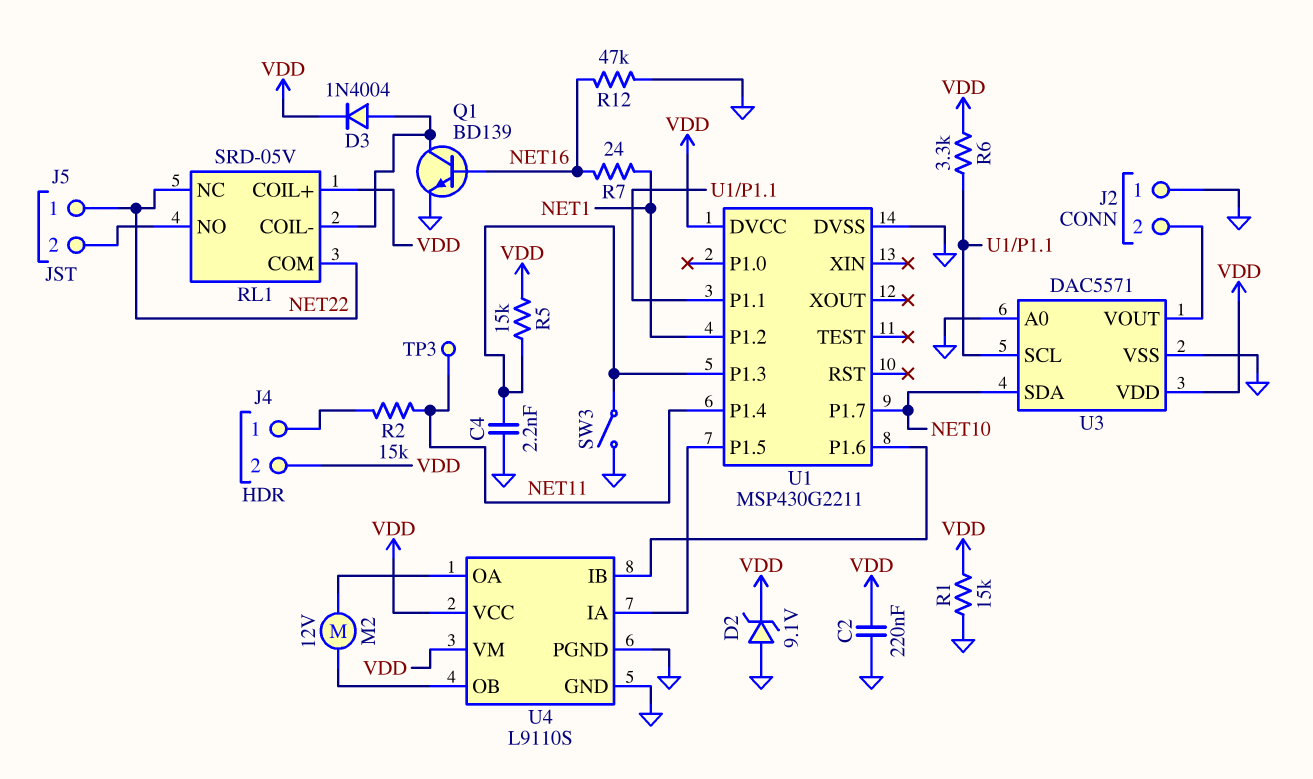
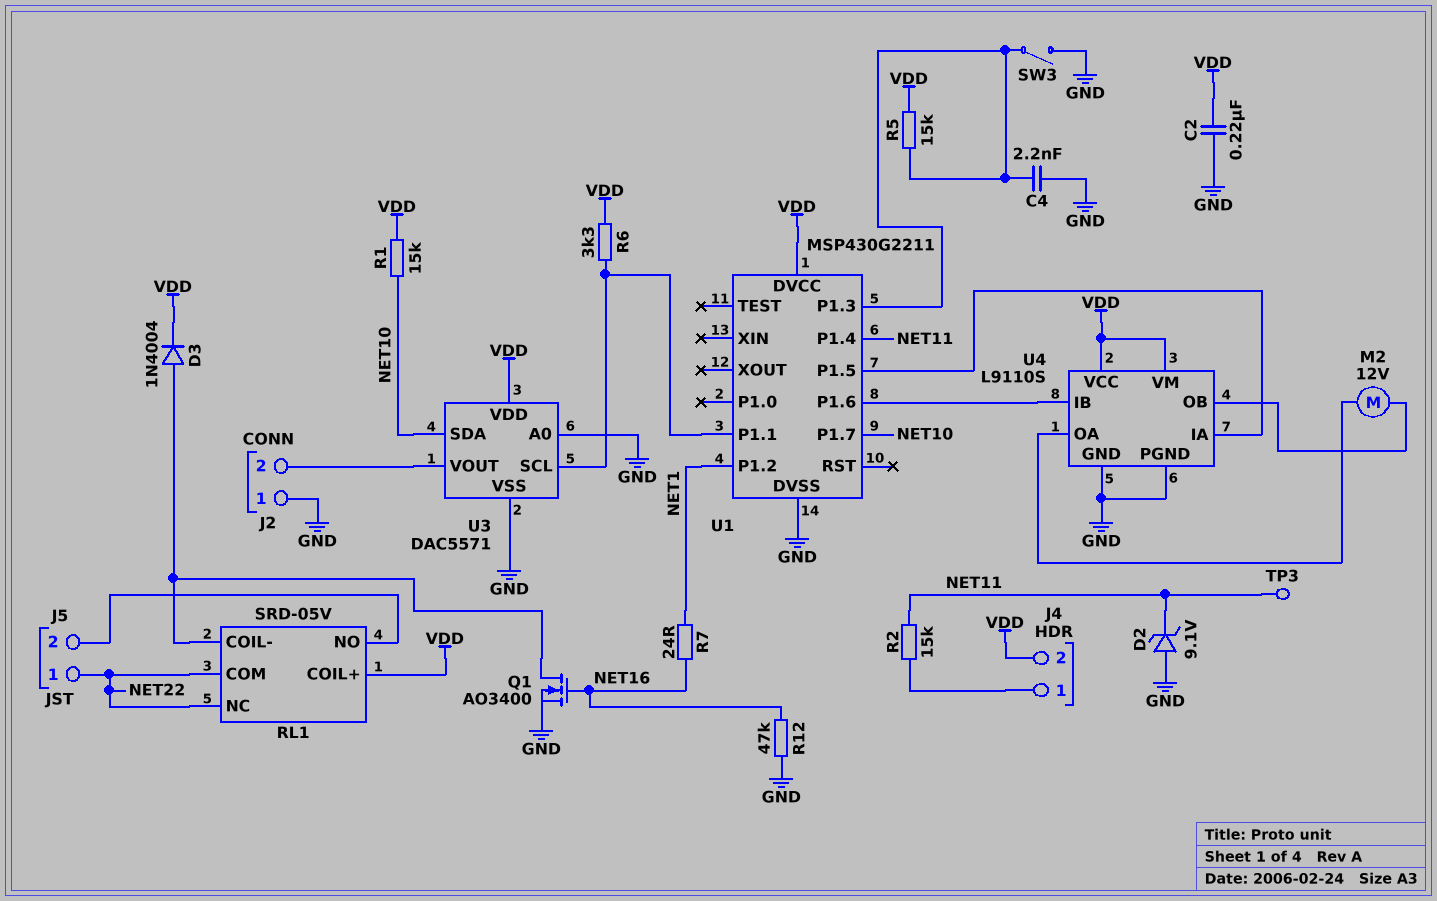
D2: zener 9.1V (A GND, K VDD) -> zener 9.1V (A GND, K NET11)
Q1: NPN BD139 (B NET16, C RL1/COIL-, E GND) -> NMOS AO3400 (G NET16, D RL1/COIL-, S GND)
R1: 15k (GND, VDD) -> 15k (NET10, VDD)

